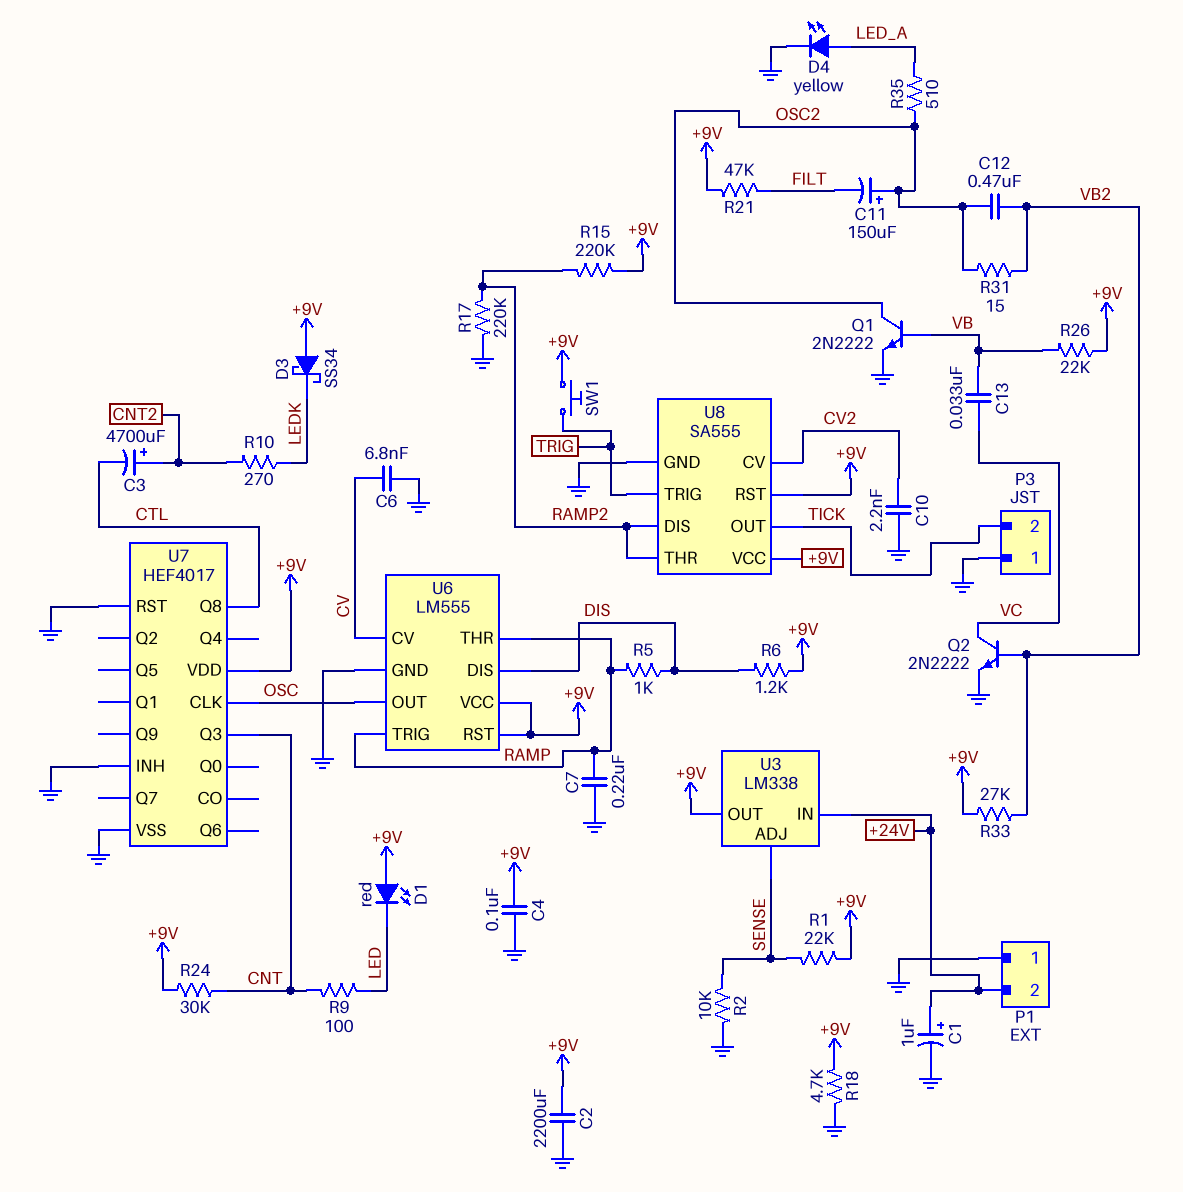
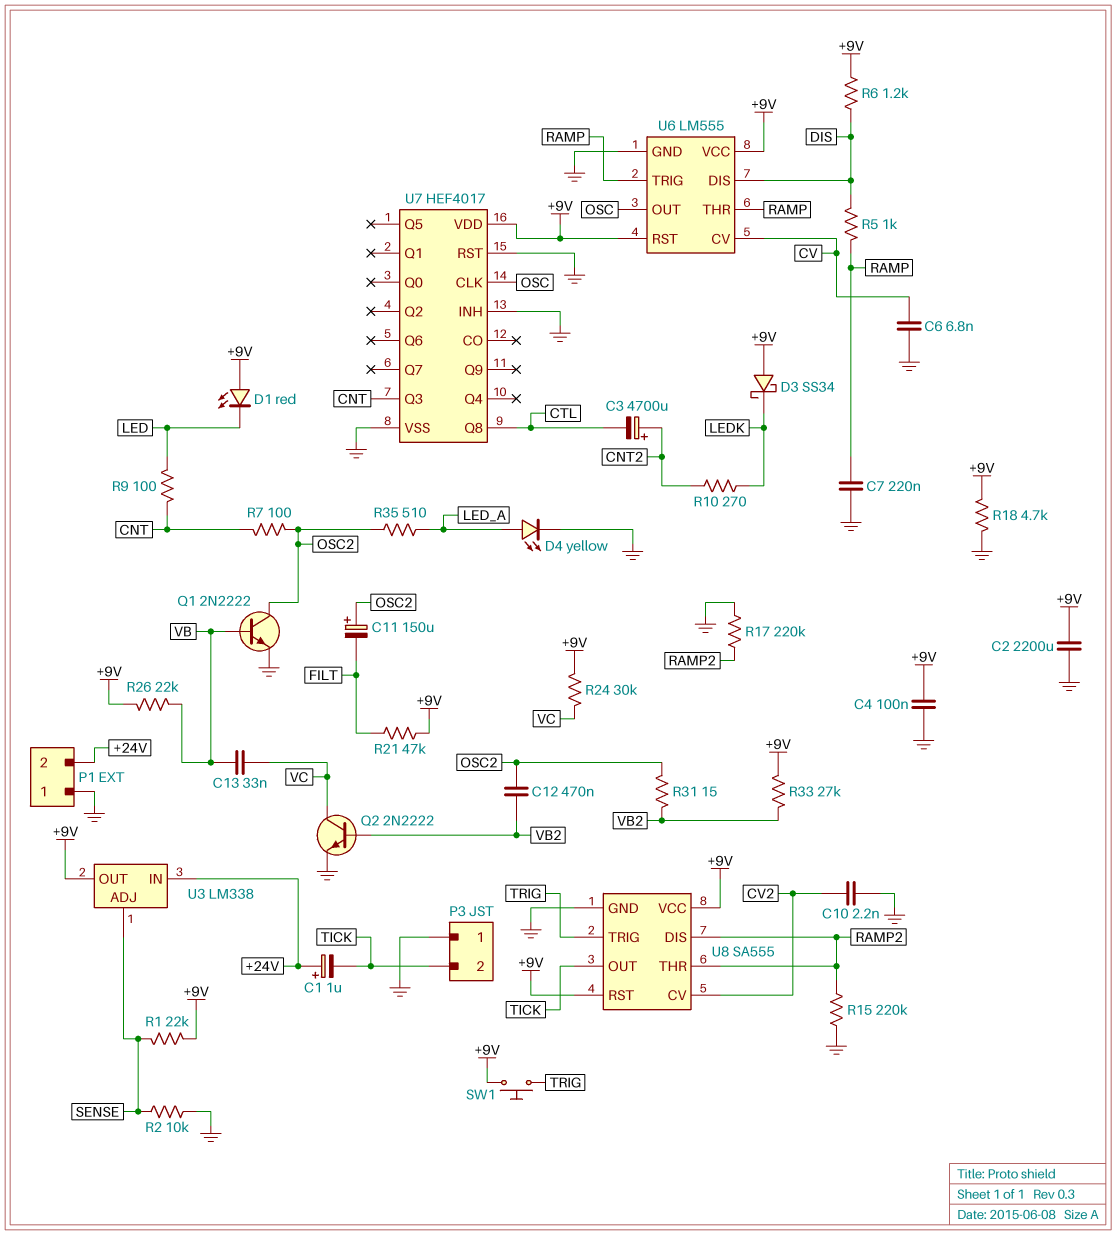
C1: 1uF (plus +24V, minus GND) -> 1uF (plus +24V, minus TICK)
R7: none -> 100 (CNT, OSC2)
R15: 220k (+9V, RAMP2) -> 220k (GND, RAMP2)
R24: 30k (+9V, CNT) -> 30k (+9V, VC)

